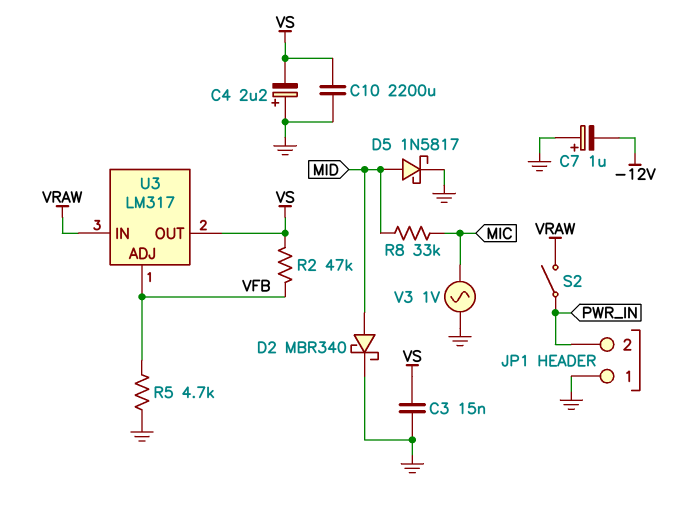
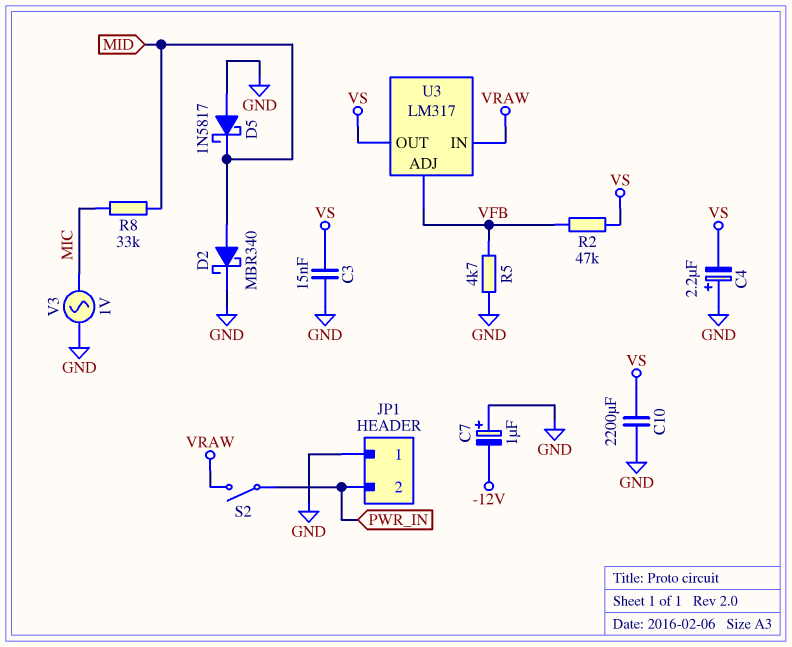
D5: schottky 1N5817 (A MID, K GND) -> schottky 1N5817 (A GND, K MID)

